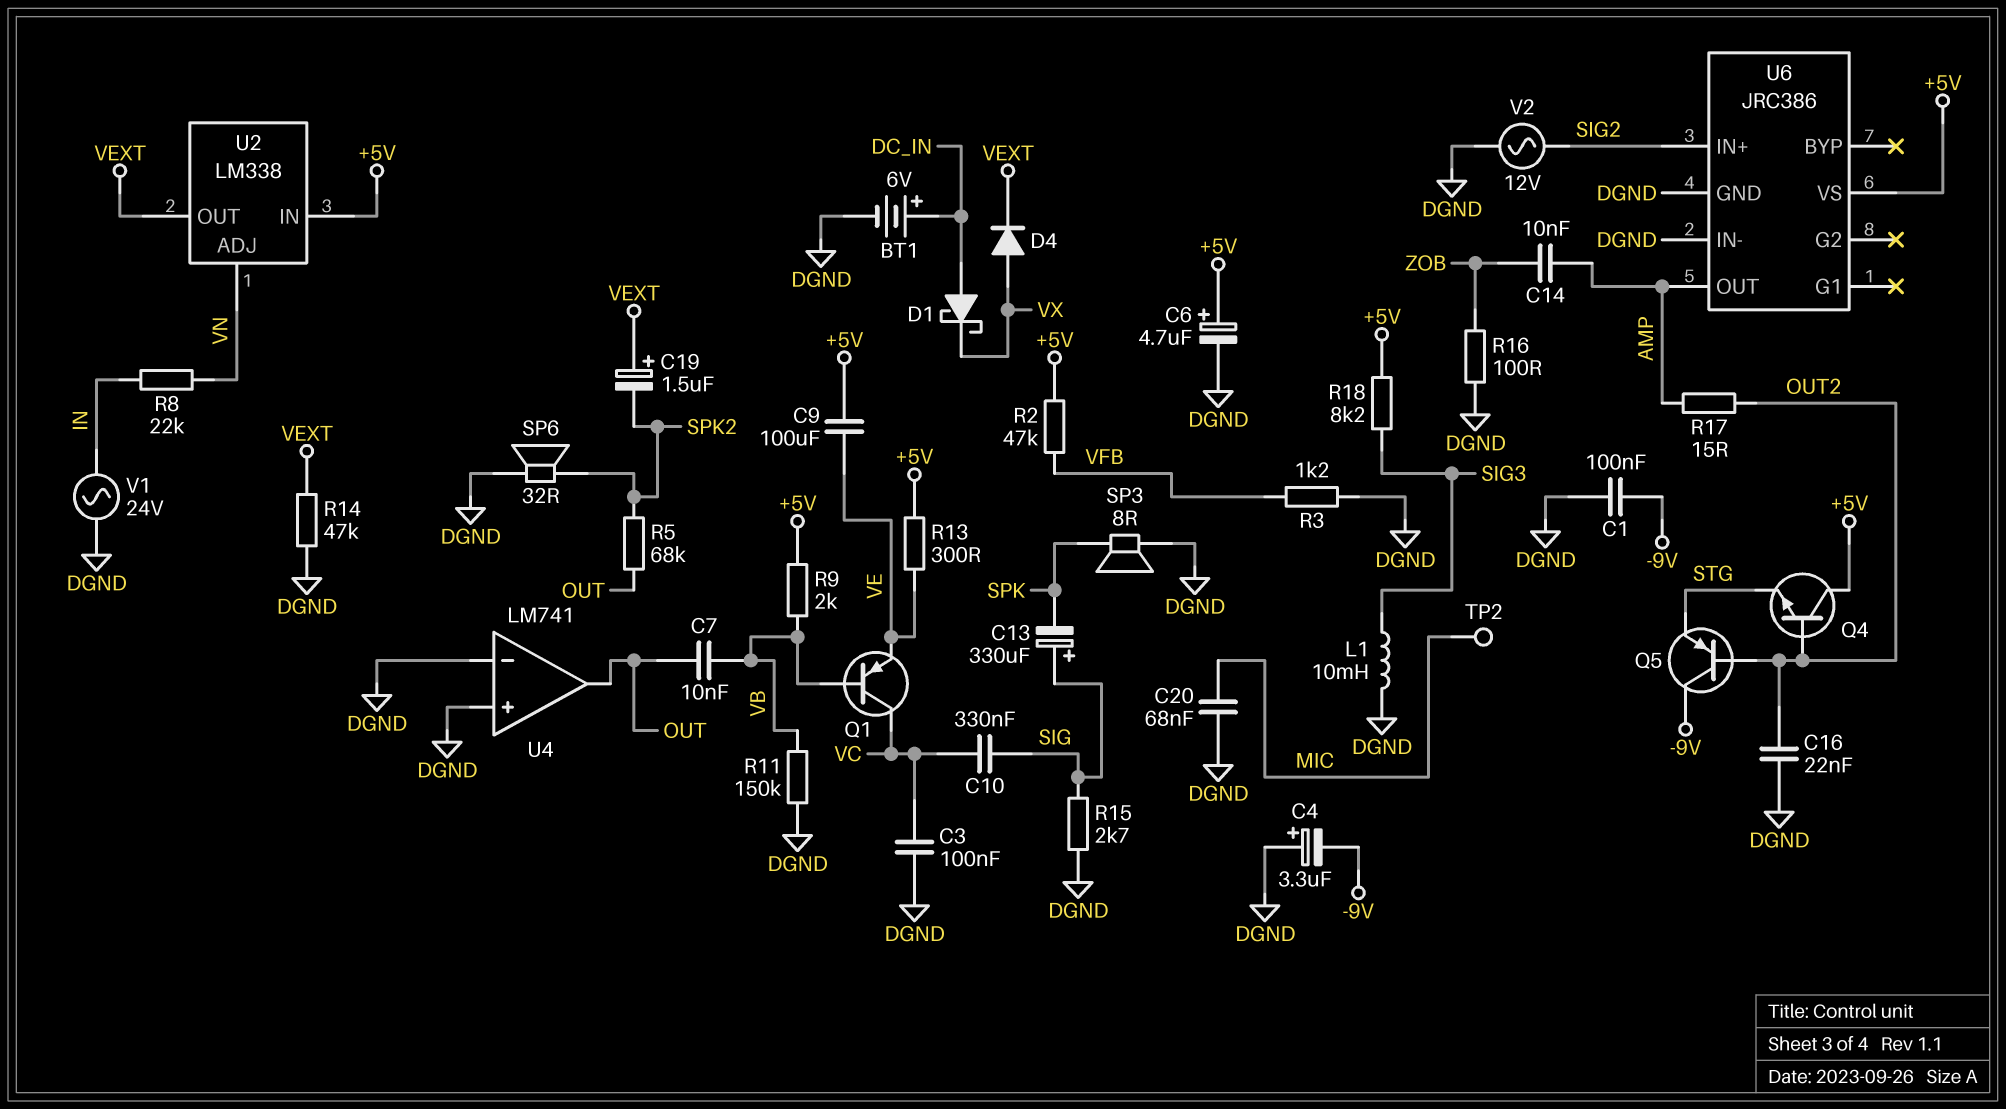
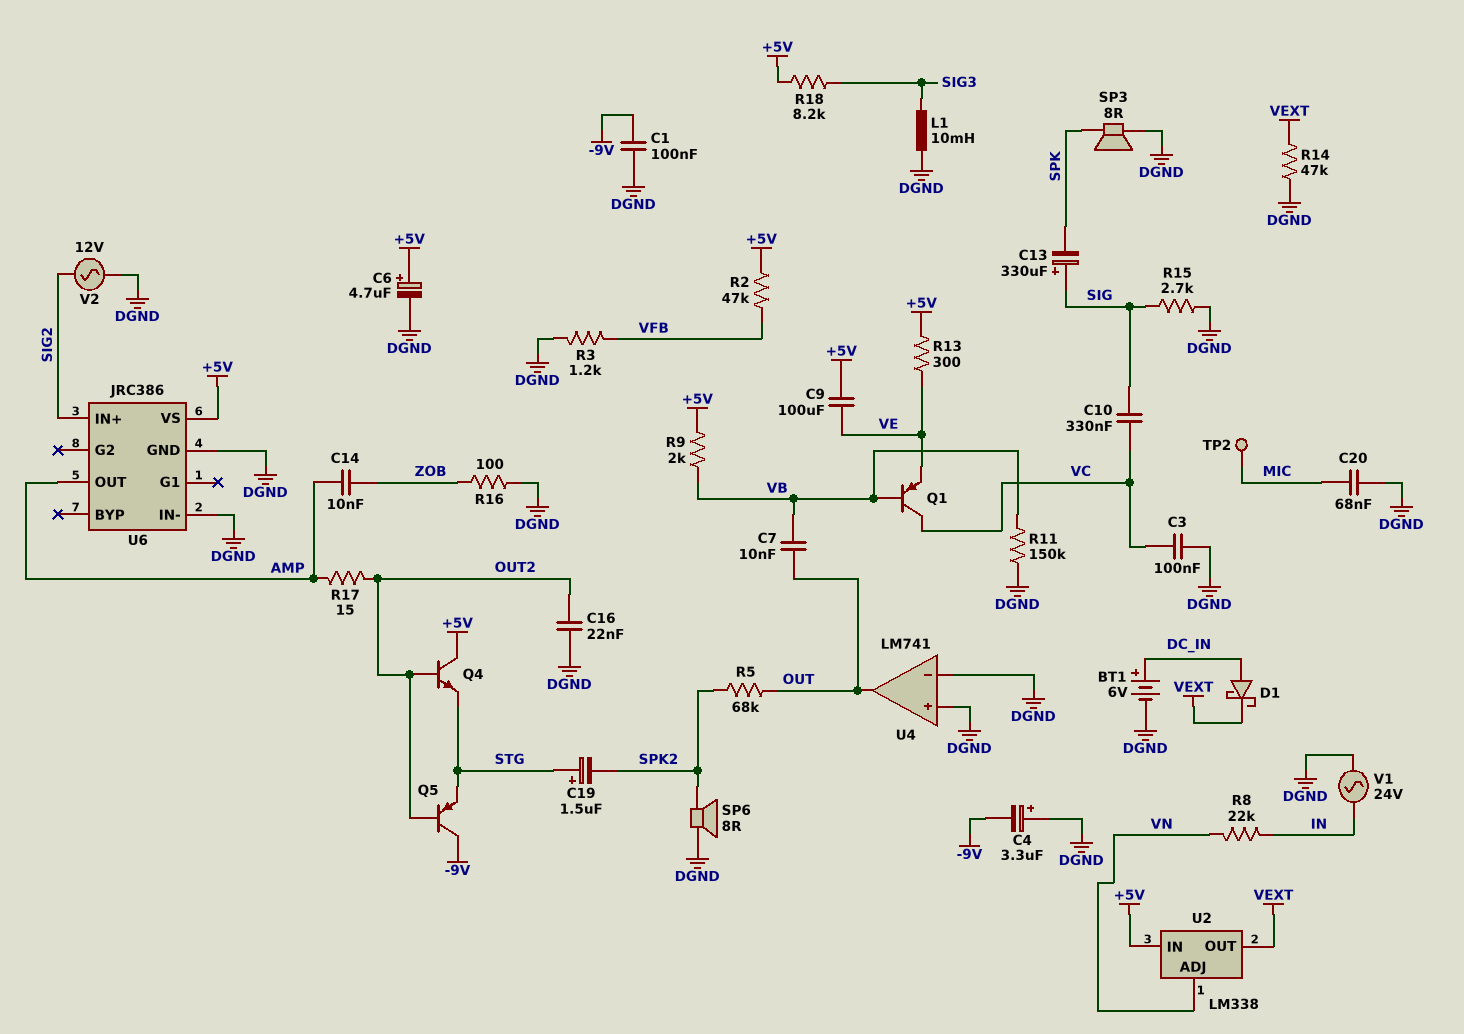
C19: 1.5uF (plus VEXT, minus SPK2) -> 1.5uF (plus STG, minus SPK2)
D1: schottky (A DC_IN, K VX) -> schottky (A DC_IN, K VEXT)
D4: diode (A VX, K VEXT) -> none
SP6: speaker 32R (DGND, SPK2) -> speaker 8R (DGND, SPK2)

